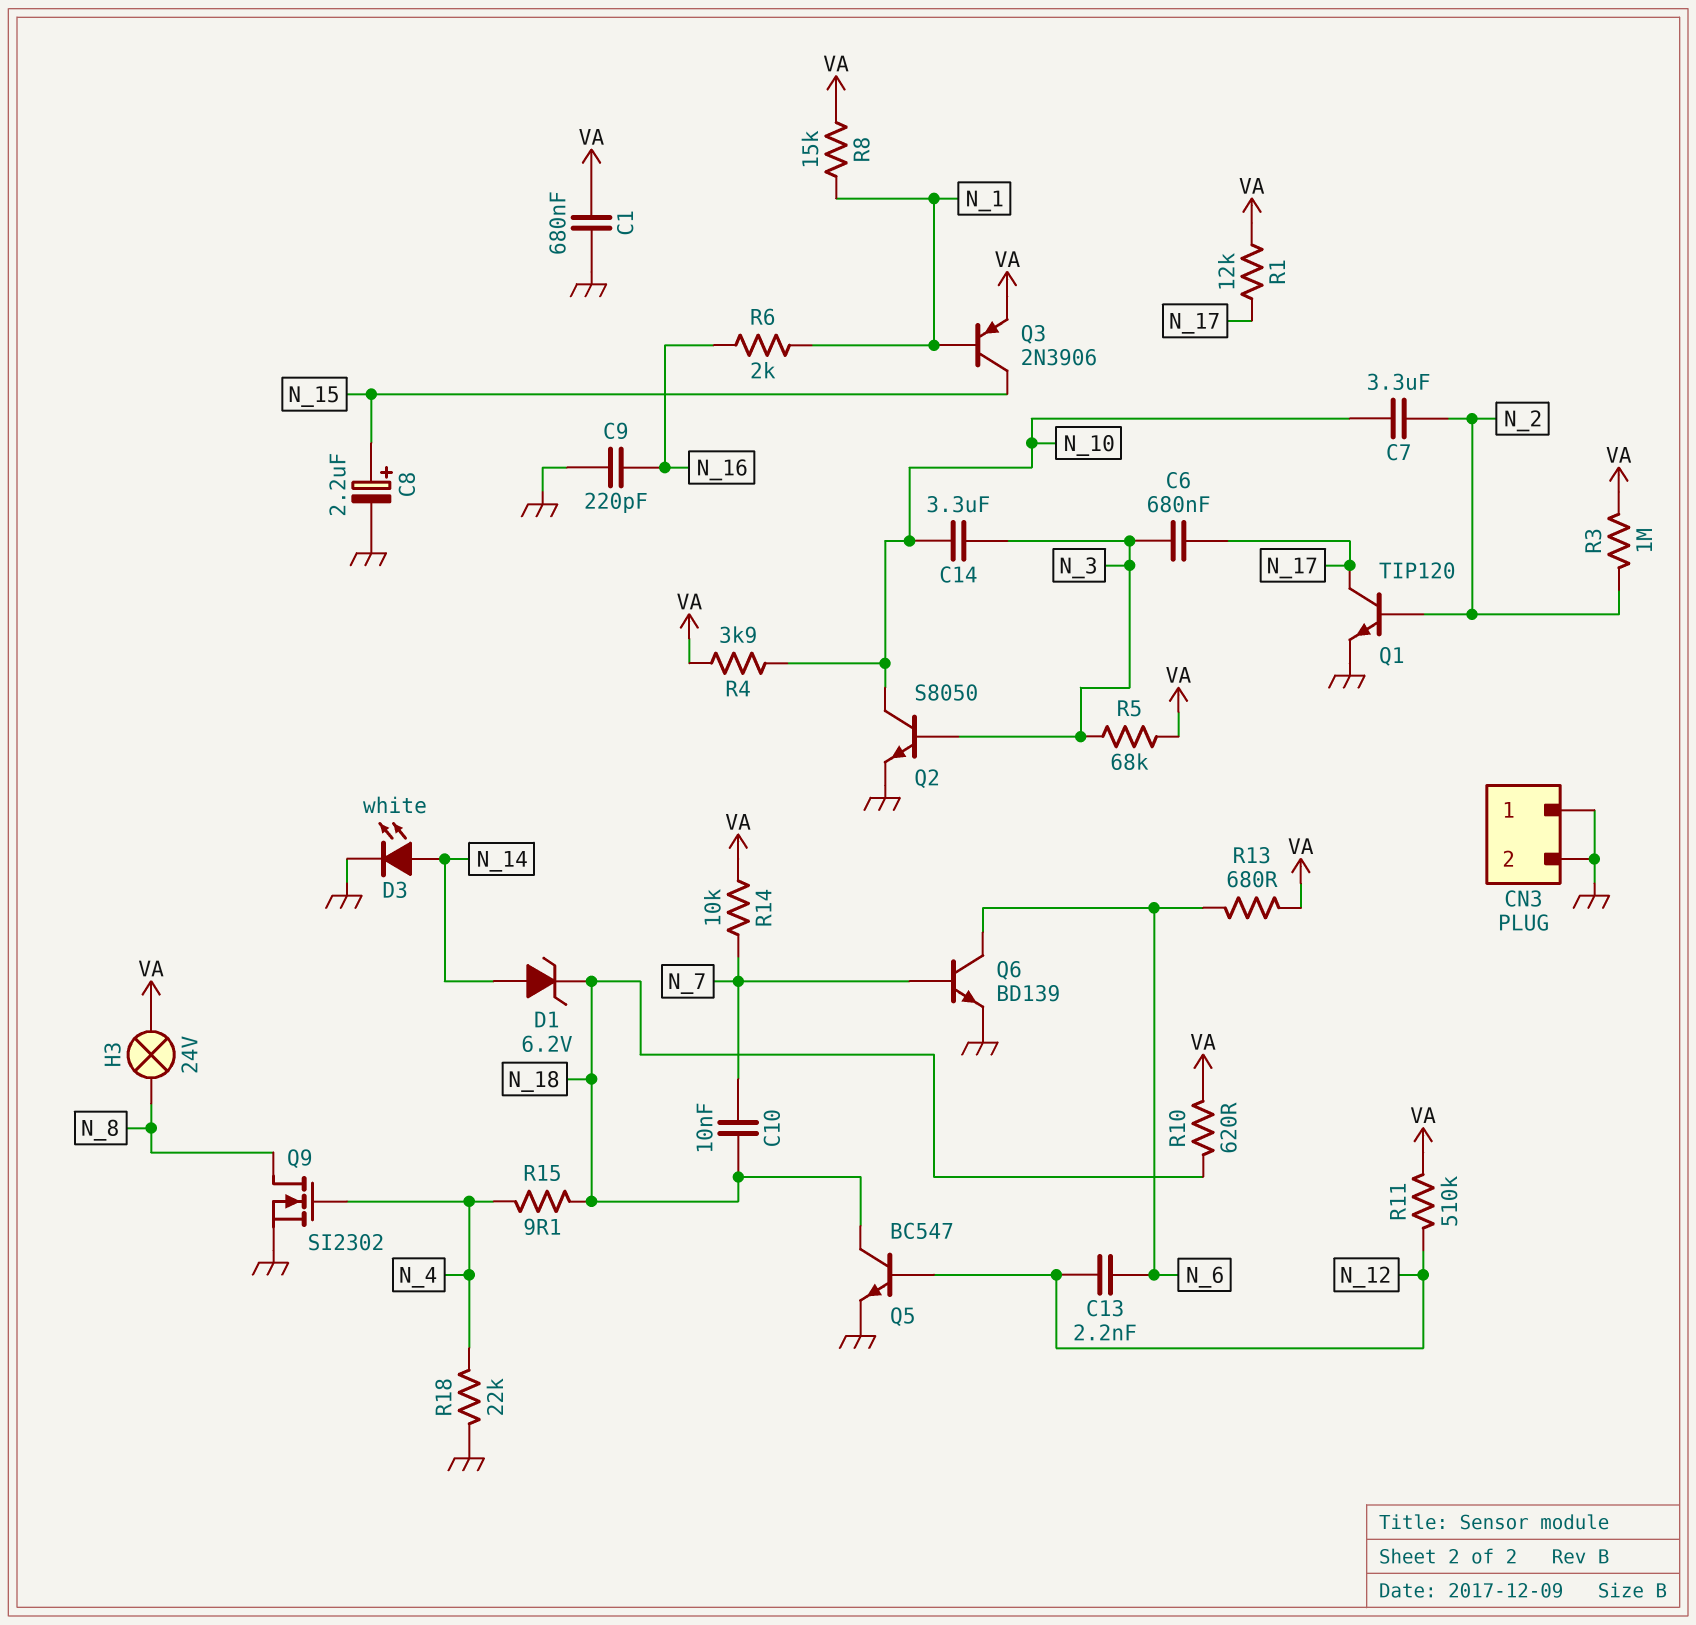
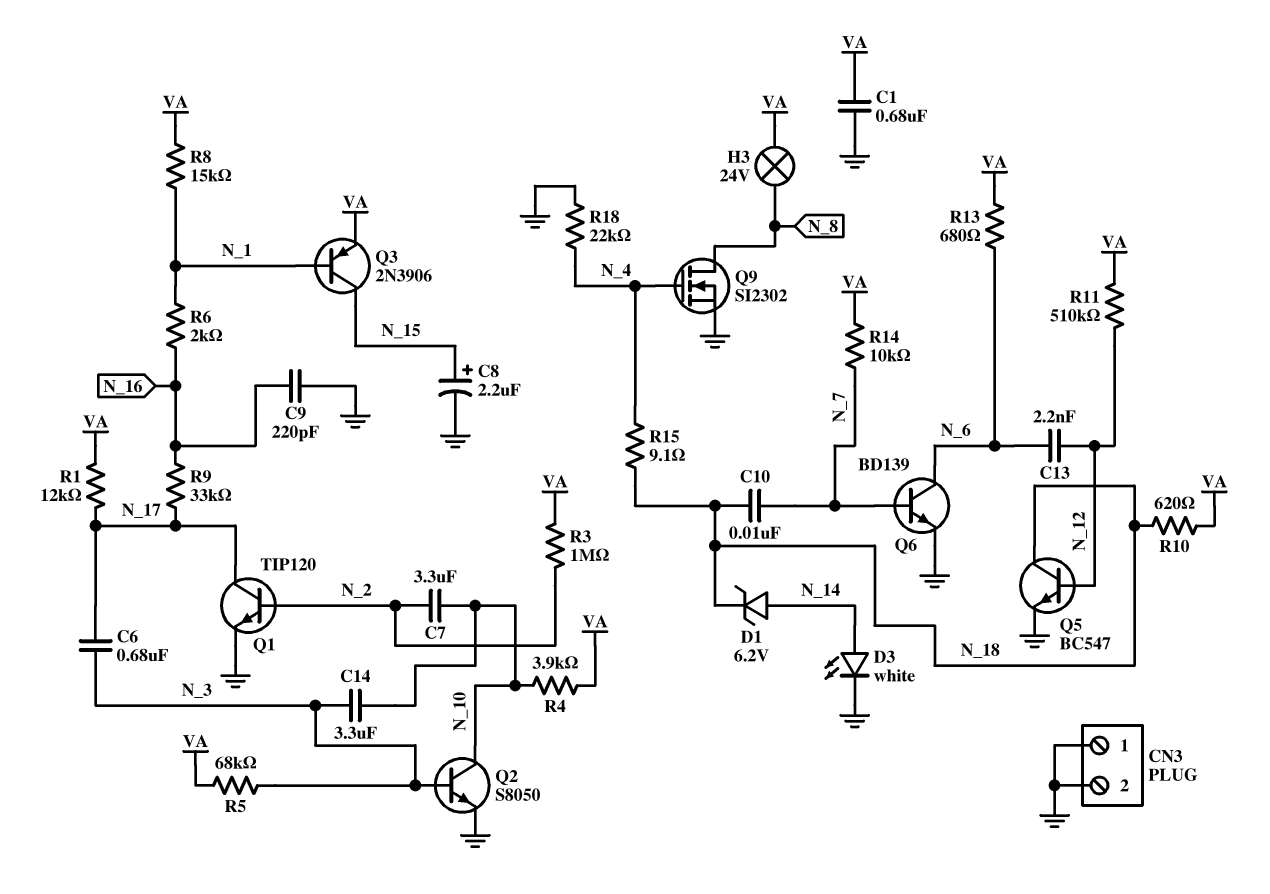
R9: none -> 33k (N_16, N_17)

